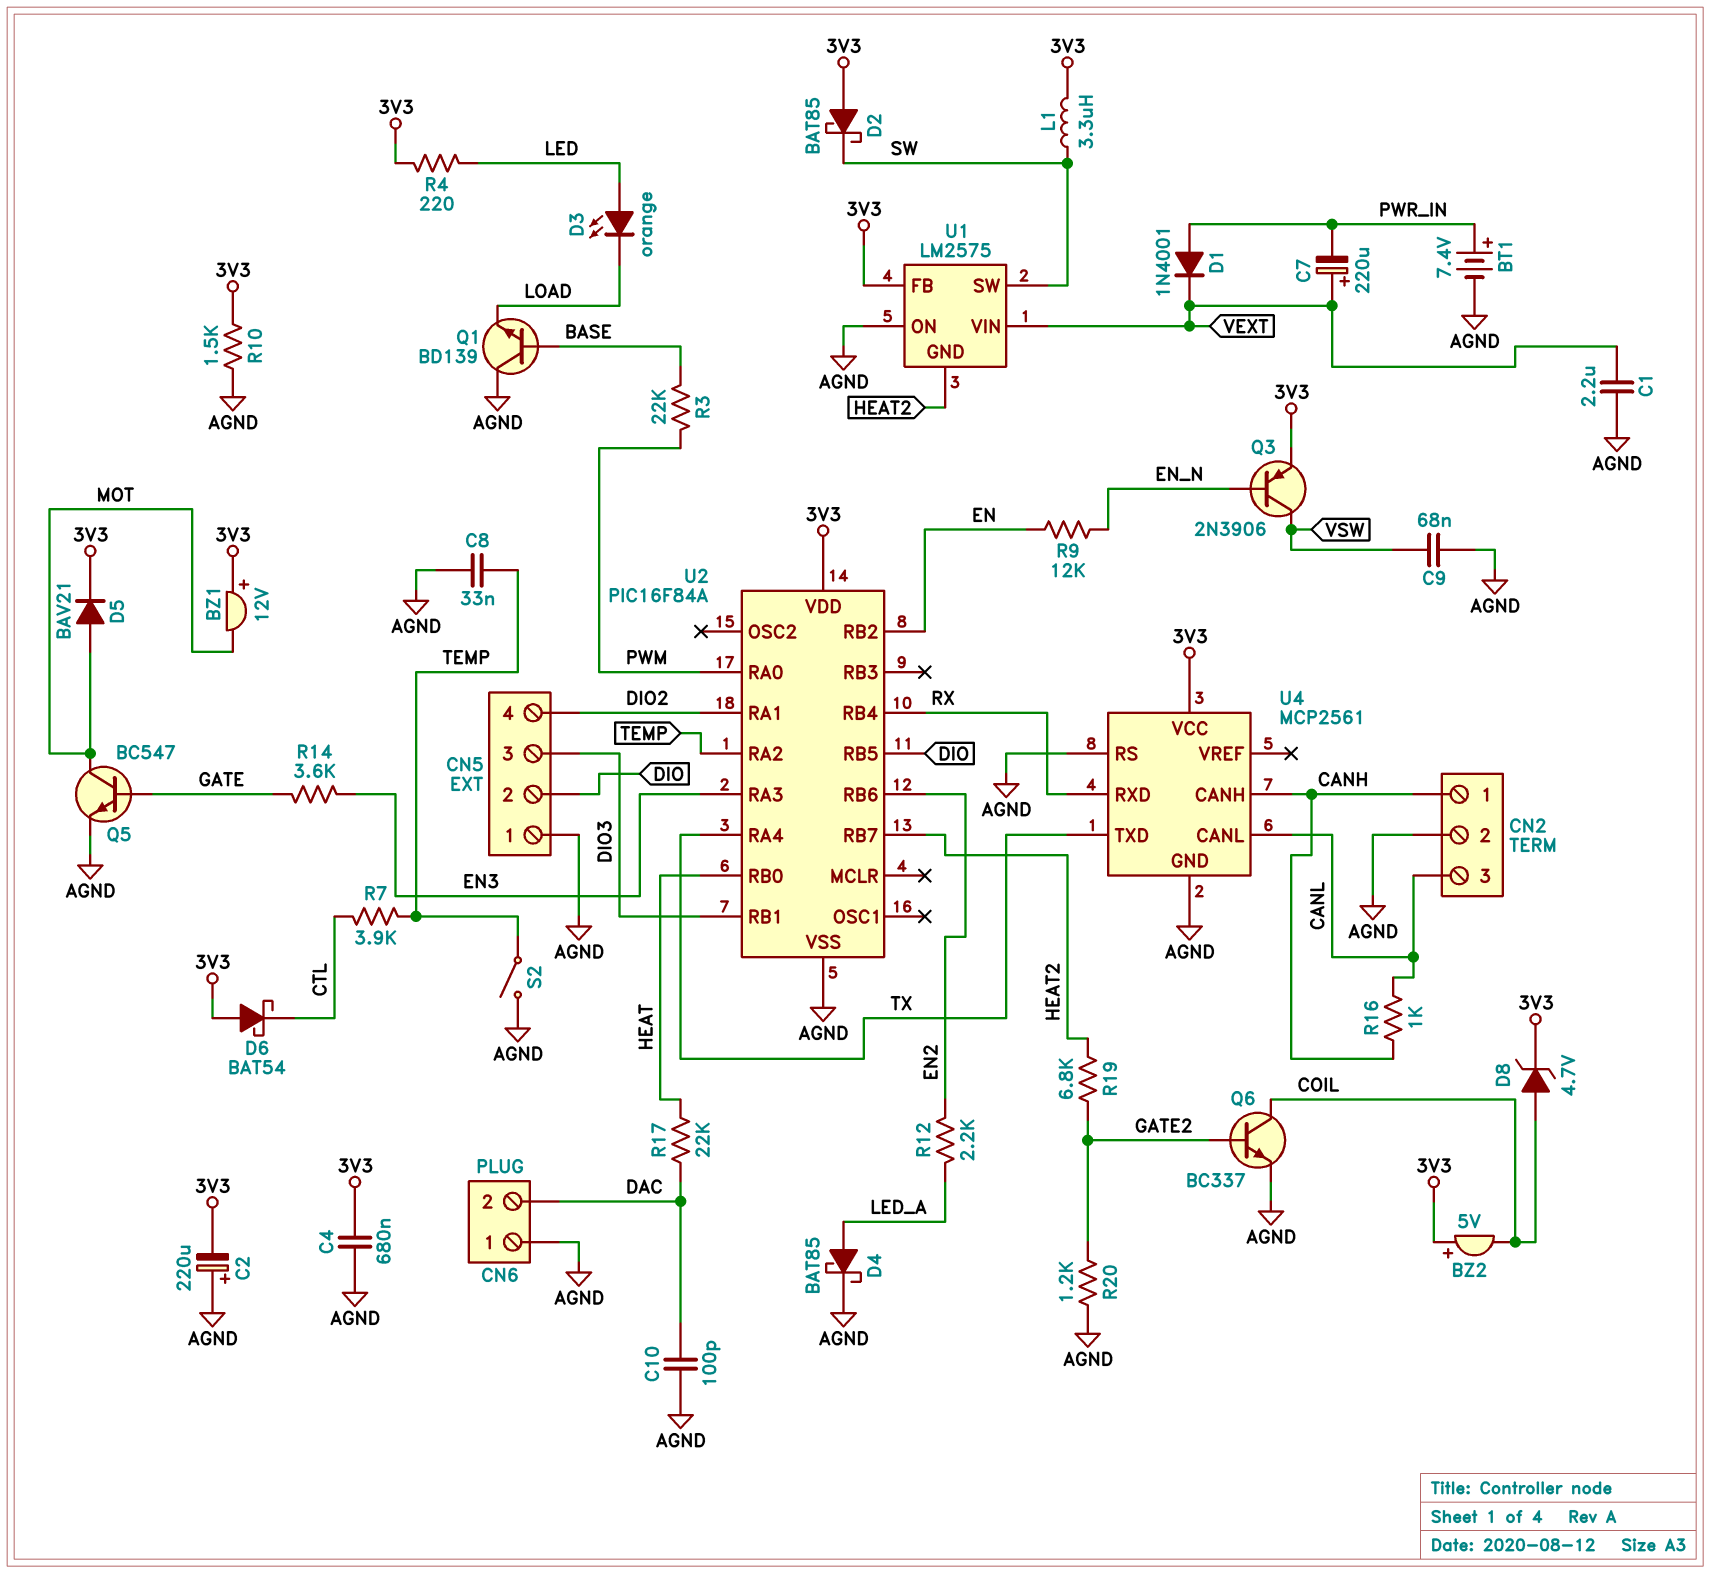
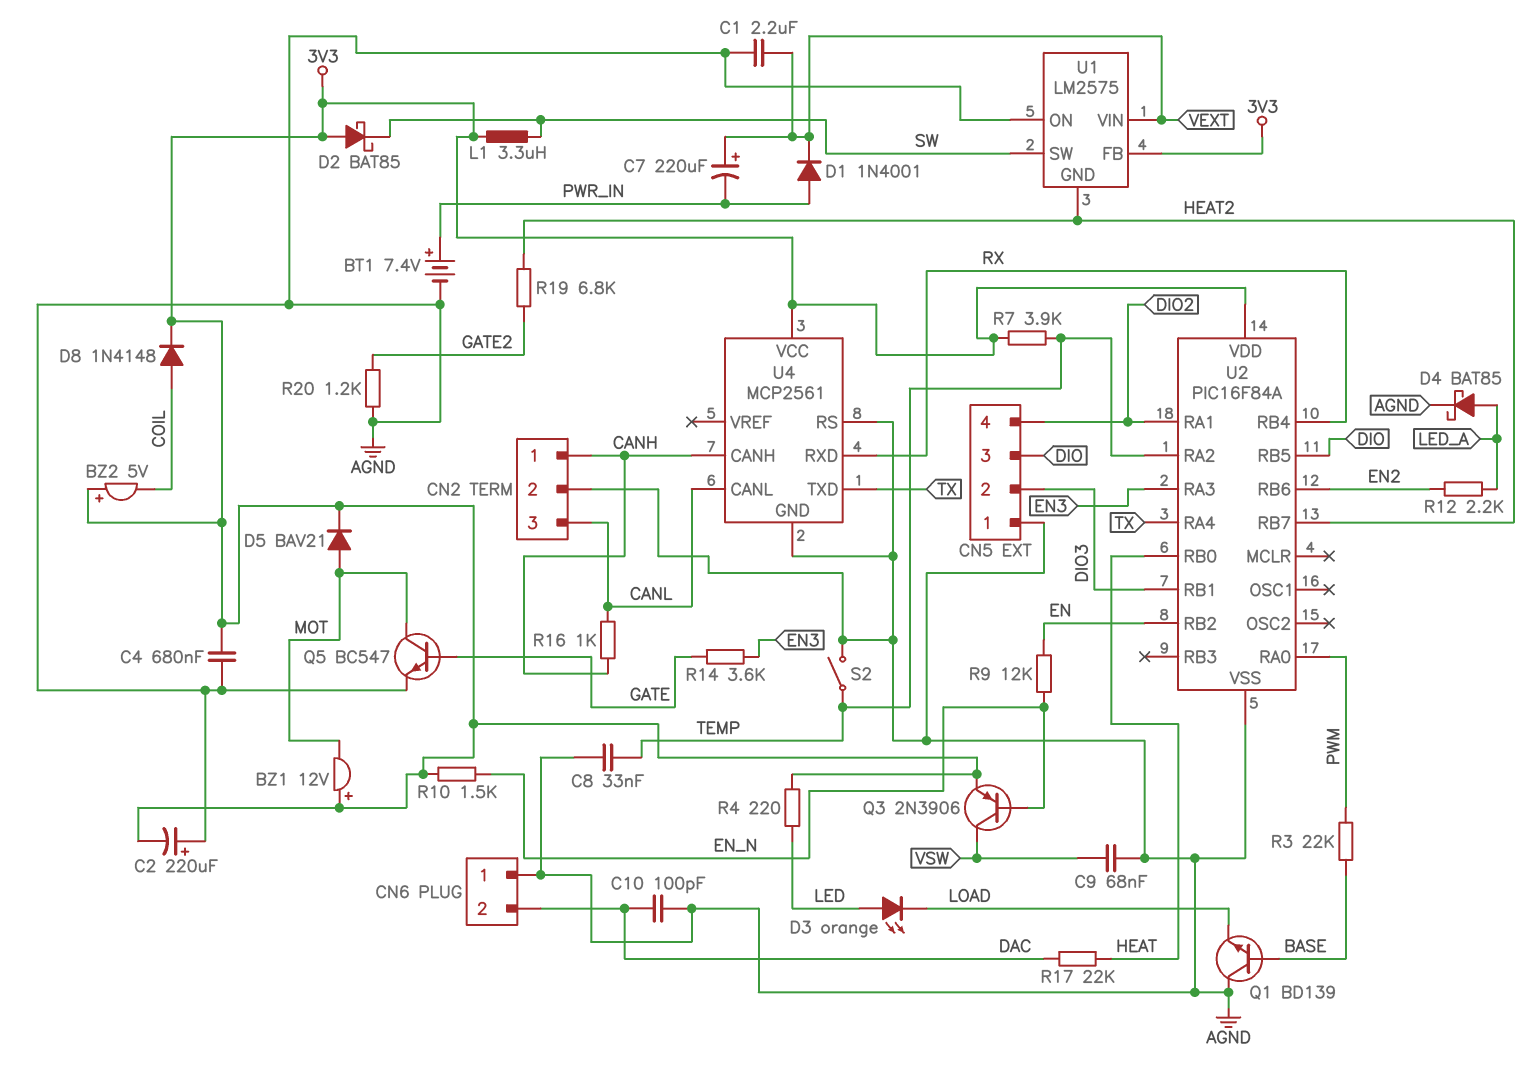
CN5 pin 2: DIO -> DIO3
CN5 pin 3: DIO3 -> DIO
D6: schottky BAT54 (A 3V3, K CTL) -> none
D8: zener 4.7V (A COIL, K 3V3) -> diode 1N4148 (A COIL, K 3V3)
Q6: NPN BC337 (B GATE2, C COIL, E AGND) -> none
R7: 3.9k (CTL, TEMP) -> 3.9k (3V3, TEMP)
R10: 1.5k (3V3, AGND) -> 1.5k (3V3, EN_N)

